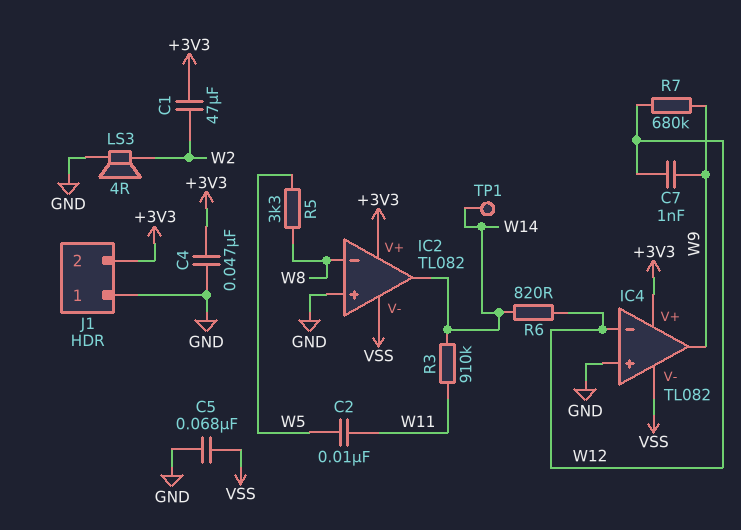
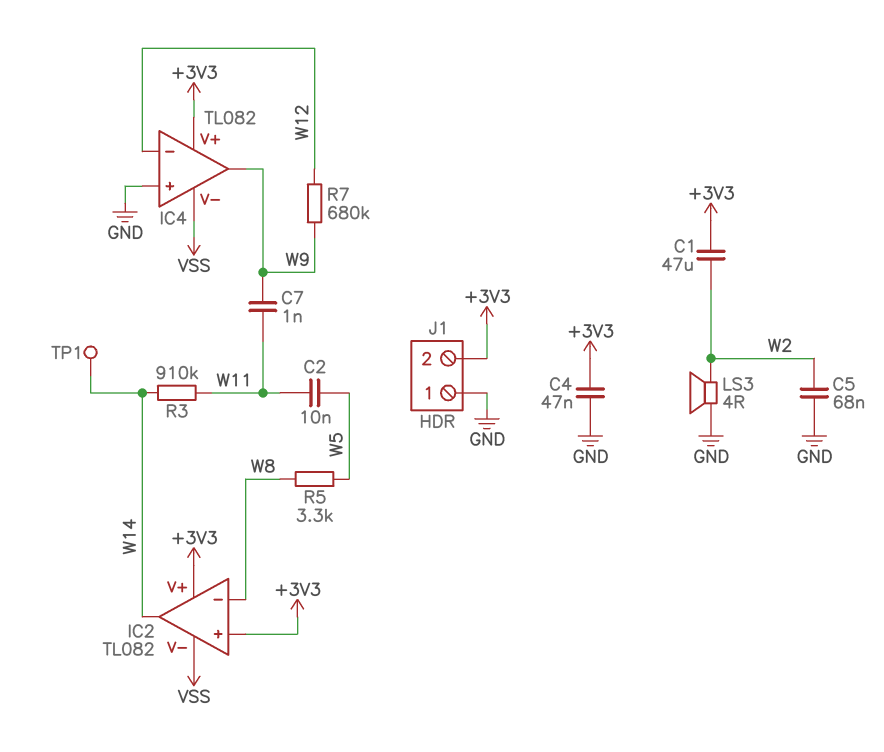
C5: 68nF (GND, VSS) -> 68nF (GND, W2)
C7: 1nF (W9, W12) -> 1nF (W9, W11)
IC2 pin in+: GND -> +3V3
R6: 820 (W12, W14) -> none

